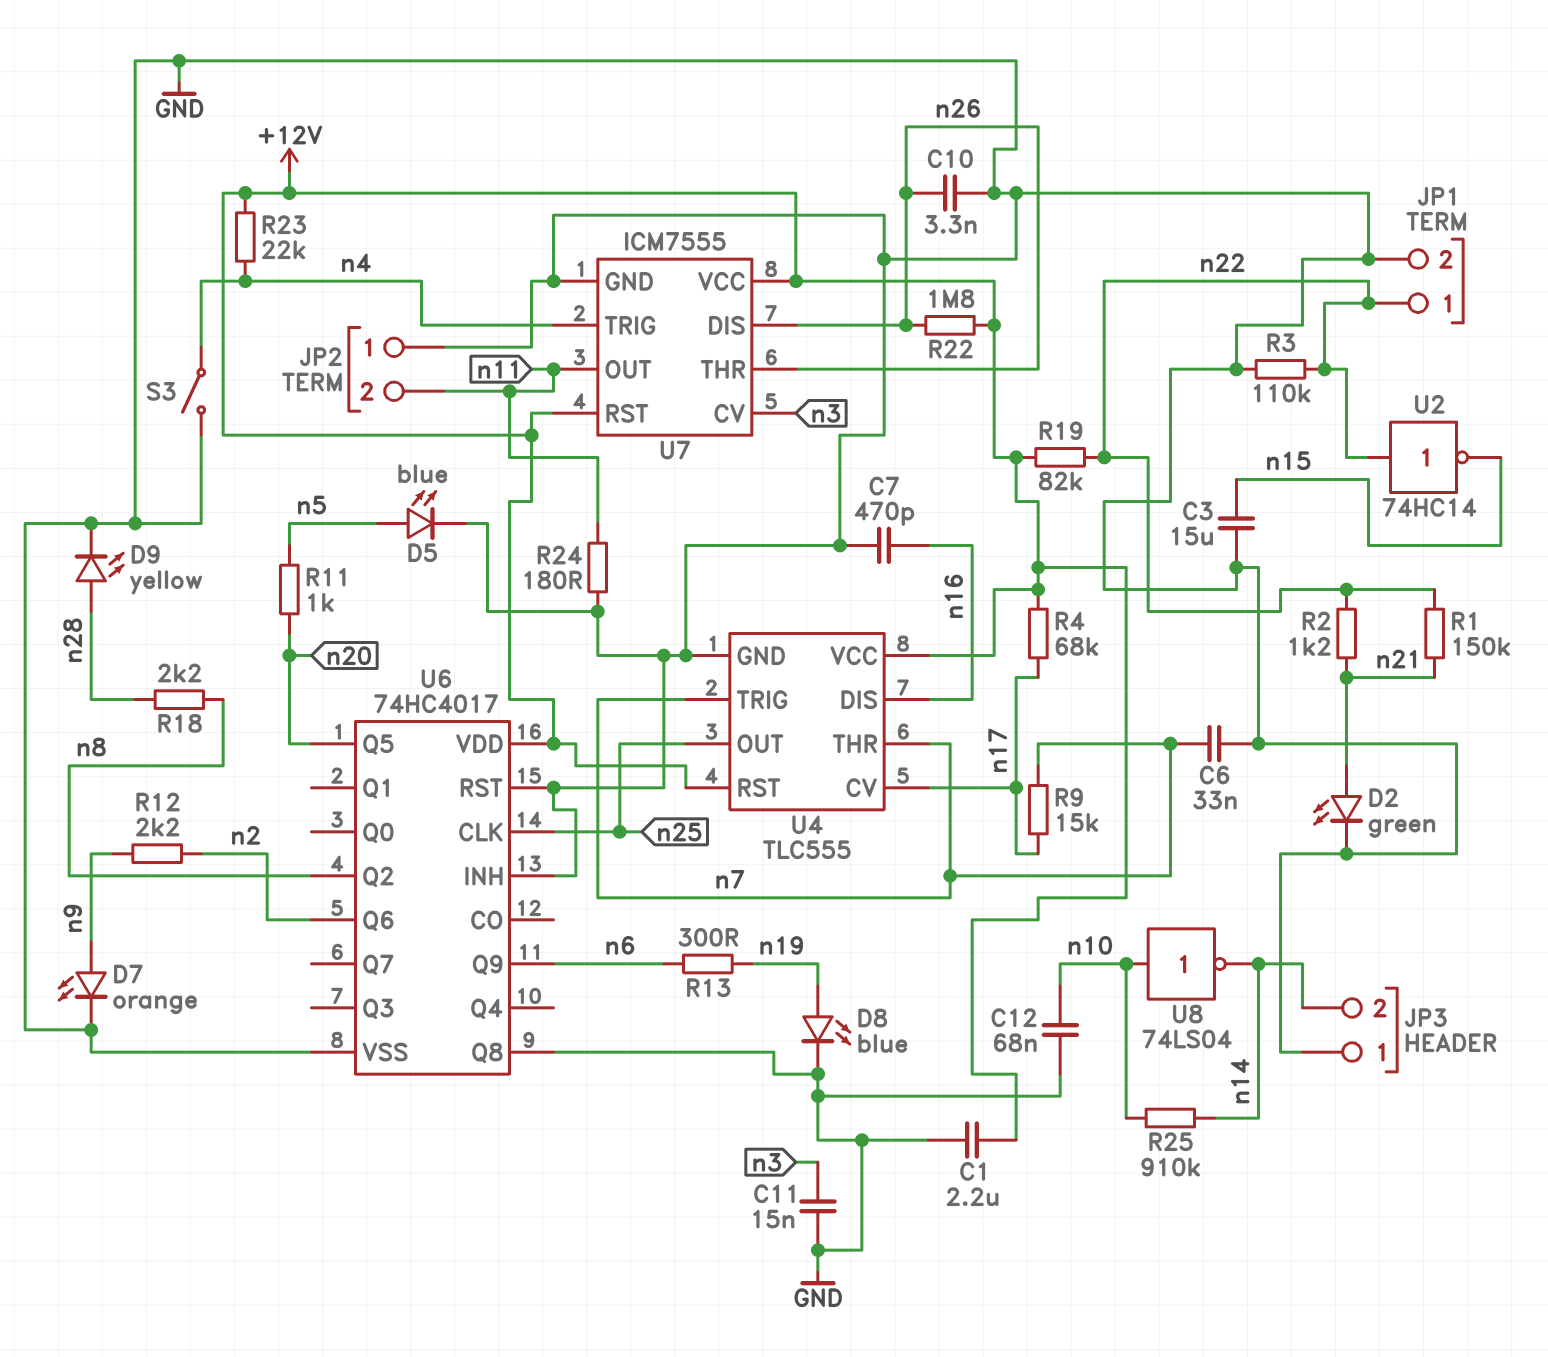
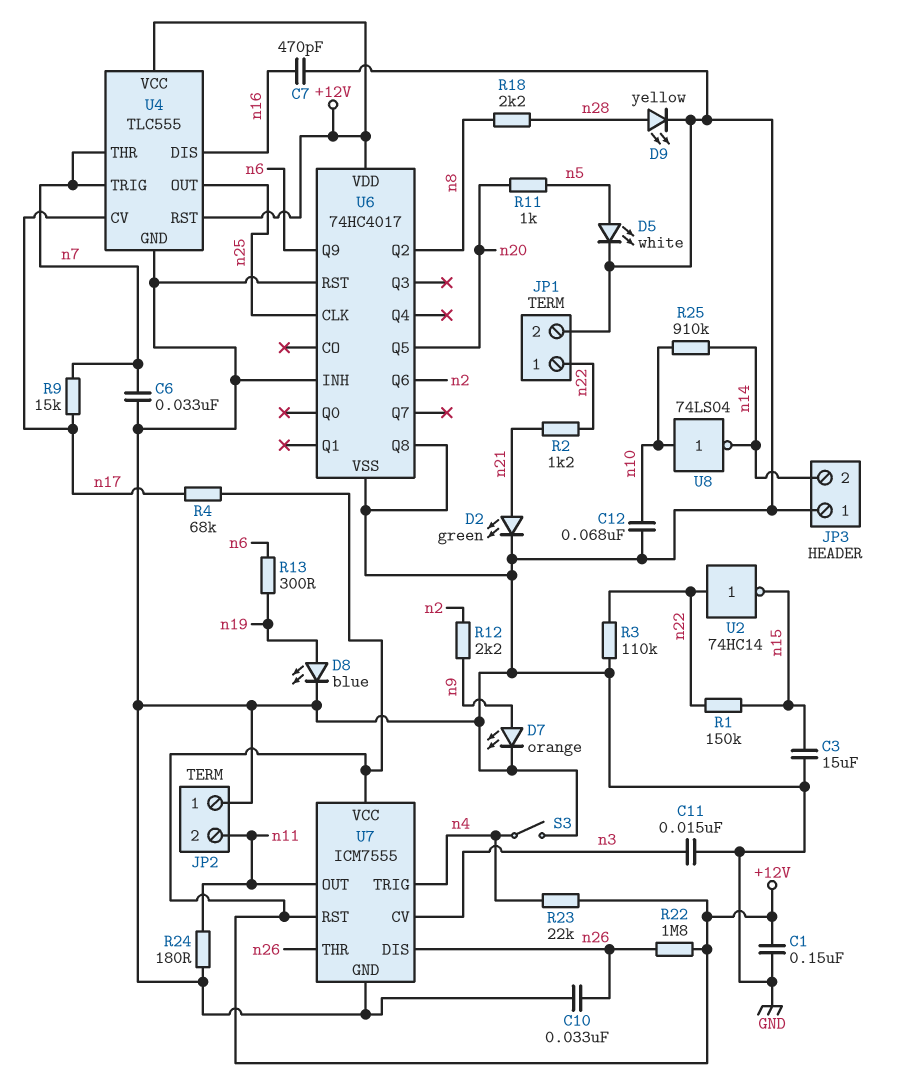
C1: 2.2uF (+12V, GND) -> 150nF (+12V, GND)
C10: 3.3nF (GND, n26) -> 33nF (GND, n26)
D5: LED blue (A n5, K GND) -> LED white (A n5, K GND)
R1: 150k (n21, n22) -> 150k (n15, n22)
R19: 82k (+12V, n22) -> none

